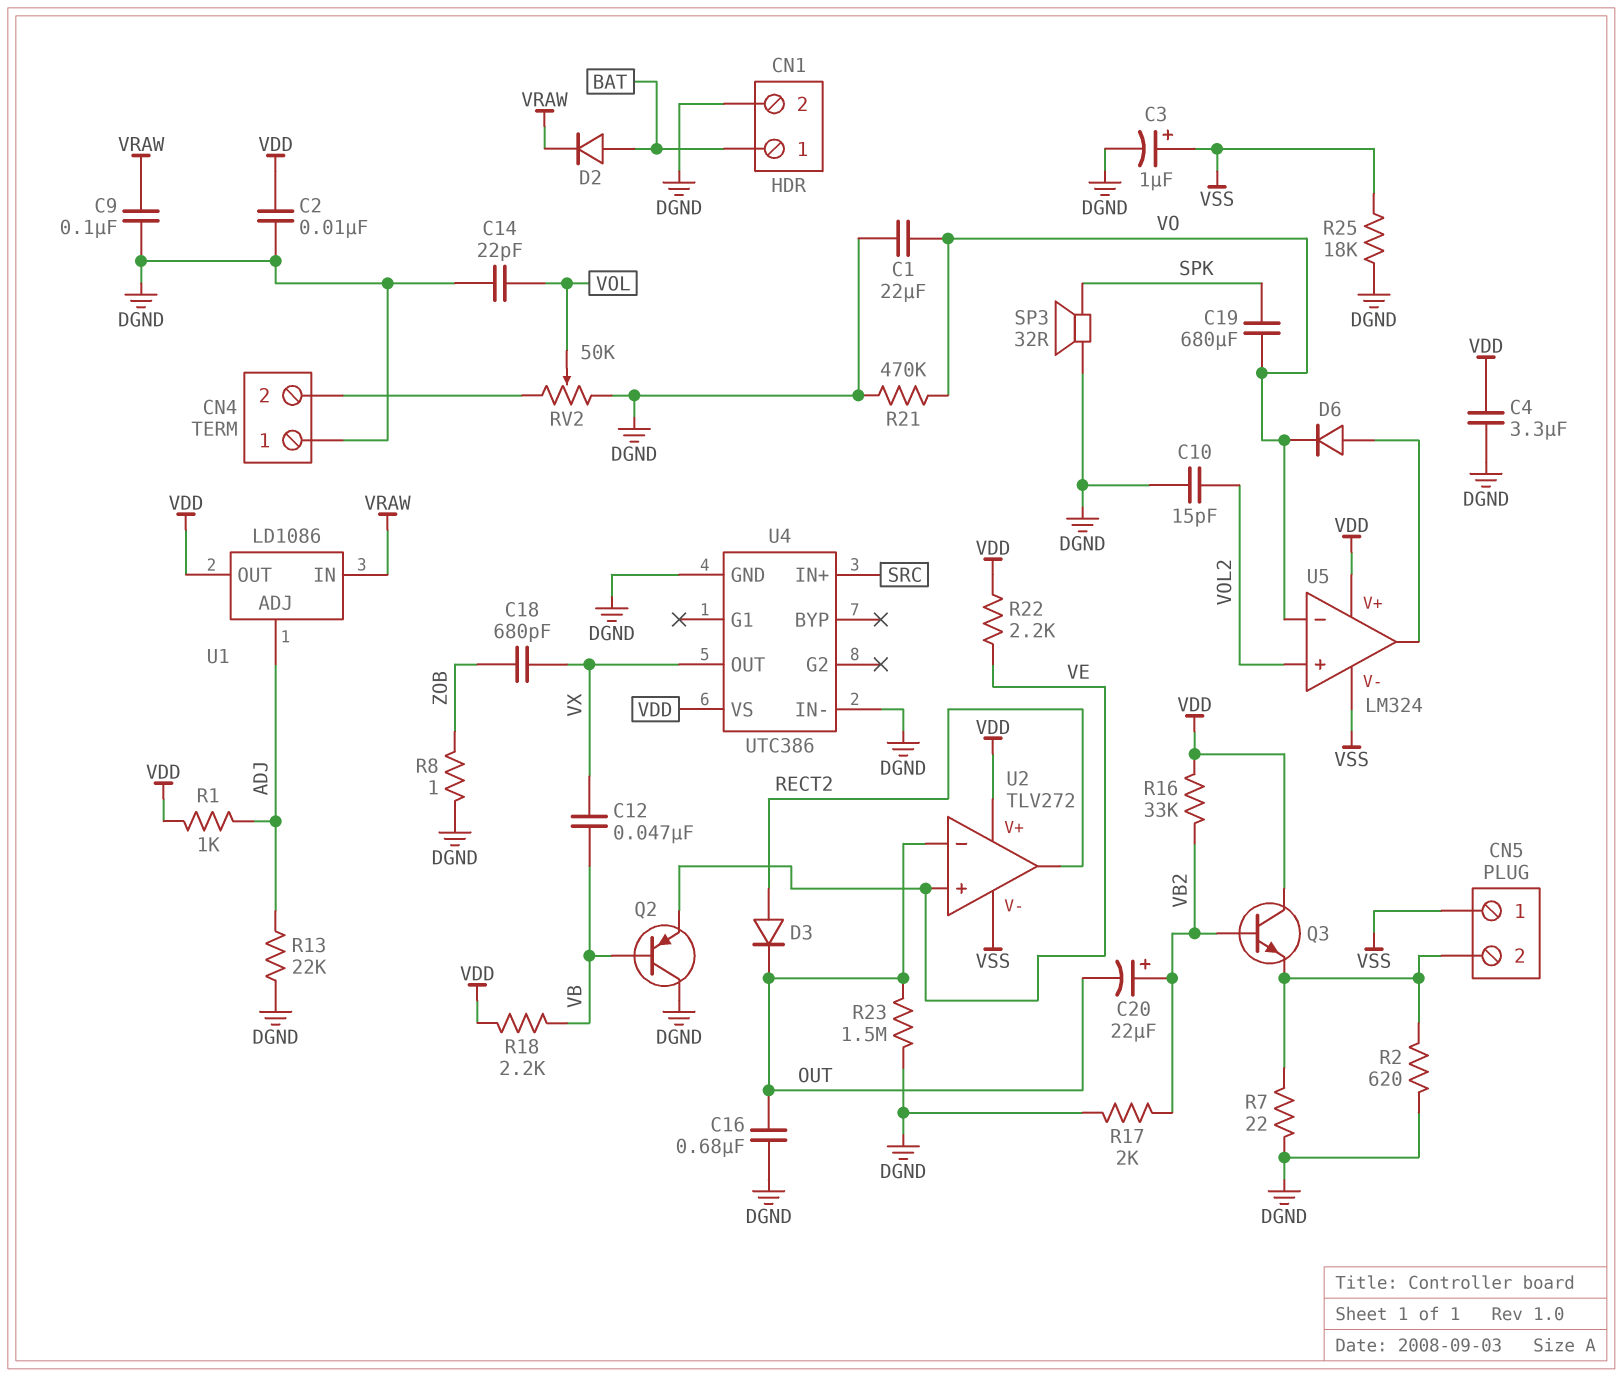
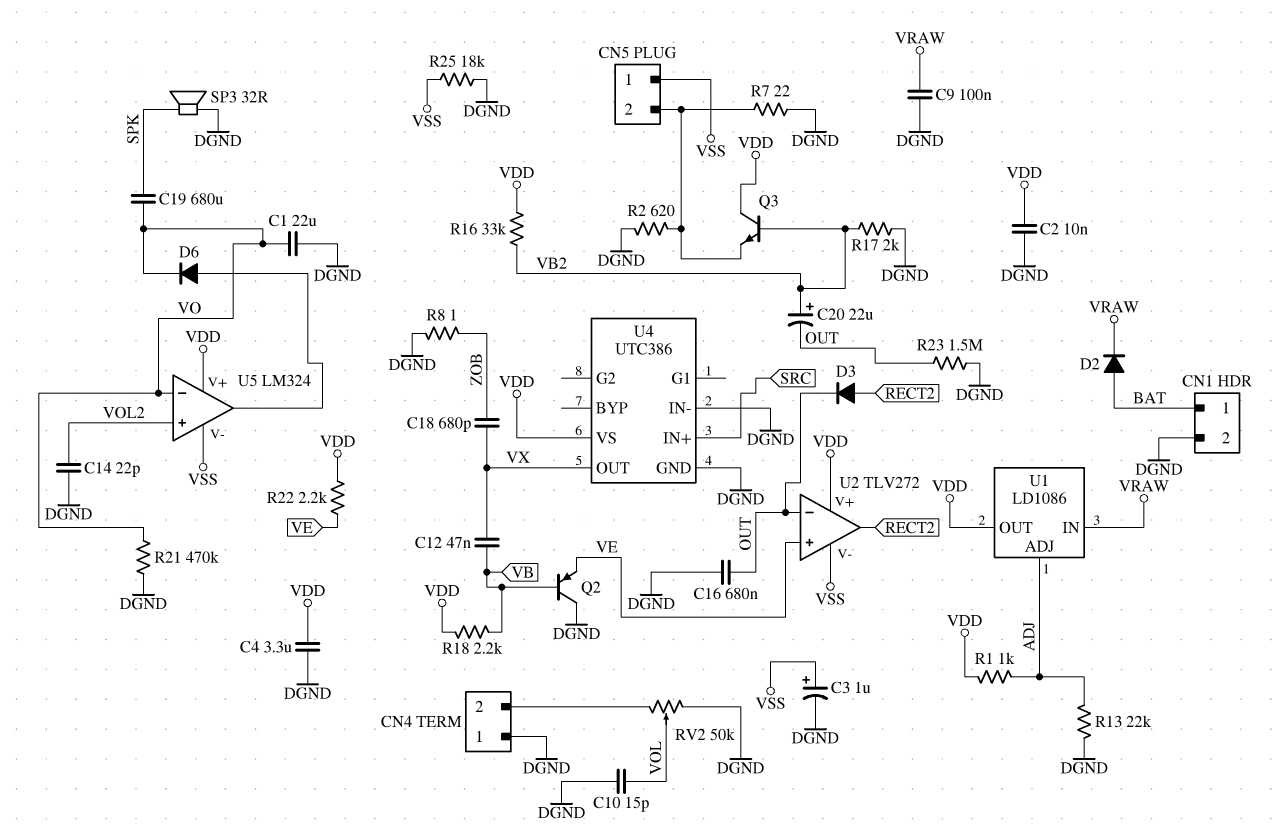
C10: 15pF (DGND, VOL2) -> 15pF (DGND, VOL)
C14: 22pF (DGND, VOL) -> 22pF (DGND, VOL2)

